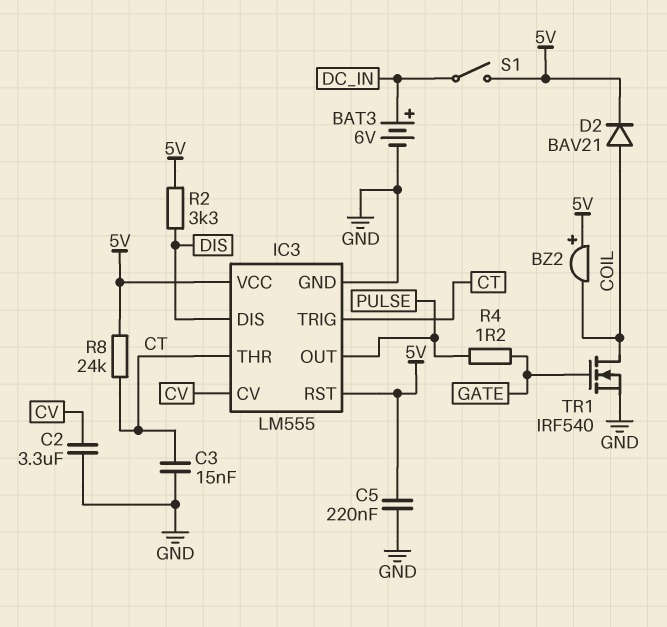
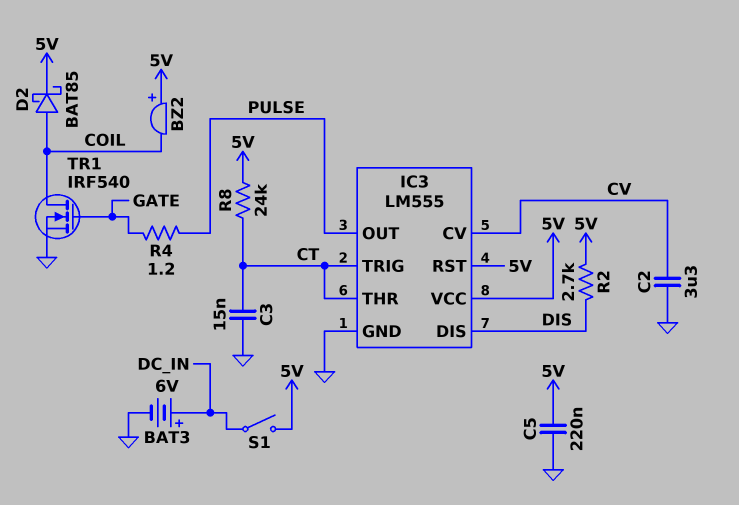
D2: diode BAV21 (A COIL, K 5V) -> schottky BAT85 (A COIL, K 5V)
R2: 3.3k (5V, DIS) -> 2.7k (5V, DIS)

